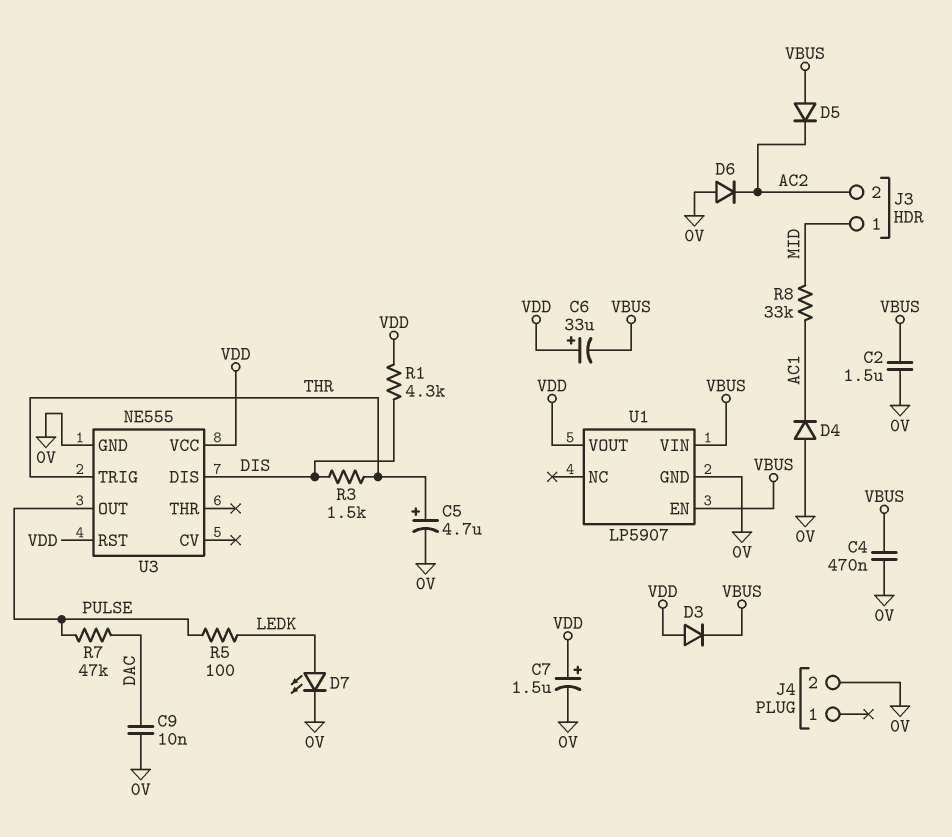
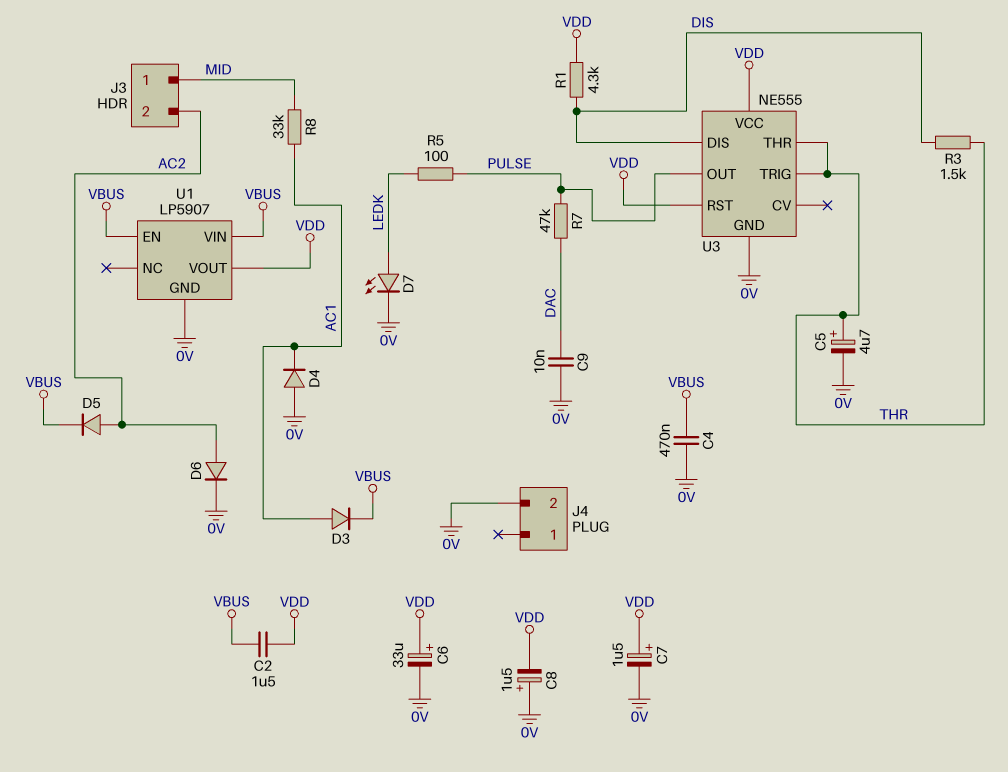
C2: 1.5uF (0V, VBUS) -> 1.5uF (VBUS, VDD)
C6: 33uF (plus VDD, minus VBUS) -> 33uF (plus VDD, minus 0V)
C8: none -> 1.5uF (plus 0V, minus VDD)
D3: diode (A VDD, K VBUS) -> diode (A AC1, K VBUS)
D5: diode (A VBUS, K AC2) -> diode (A AC2, K VBUS)
D6: diode (A 0V, K AC2) -> diode (A AC2, K 0V)
U3 pin THR: none -> THR

